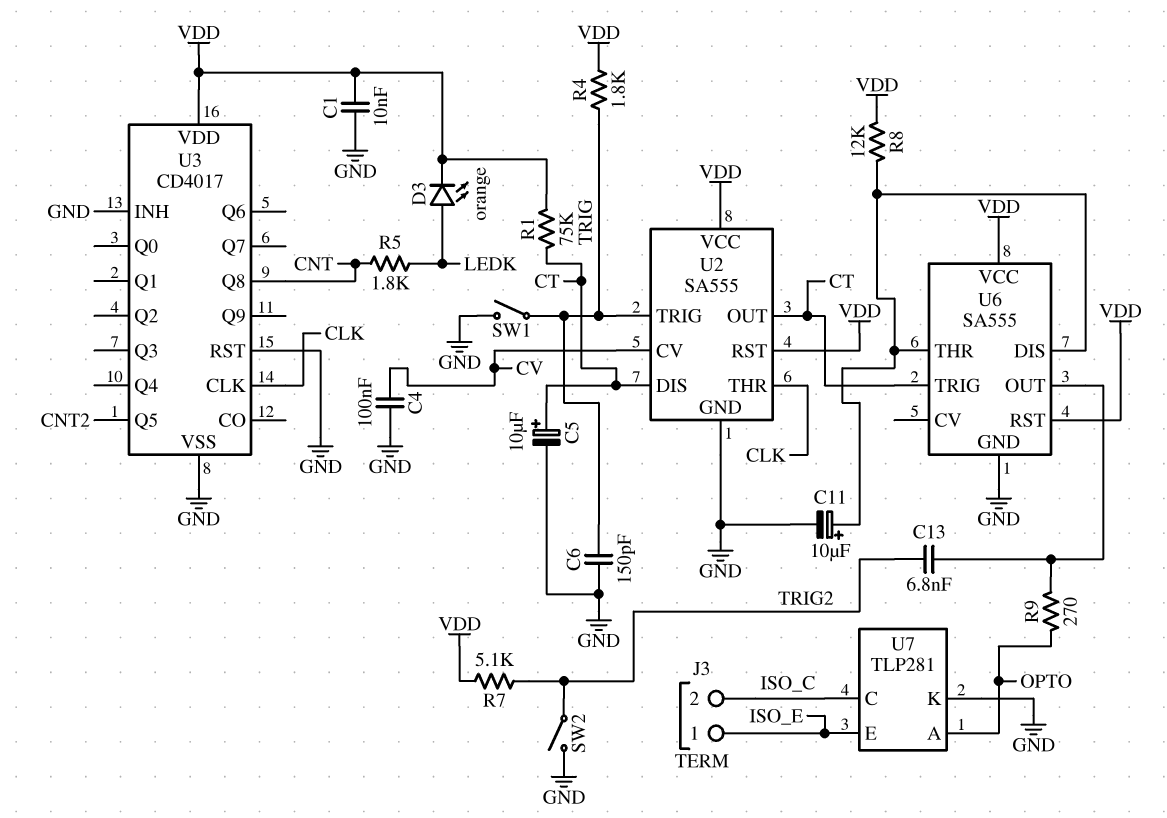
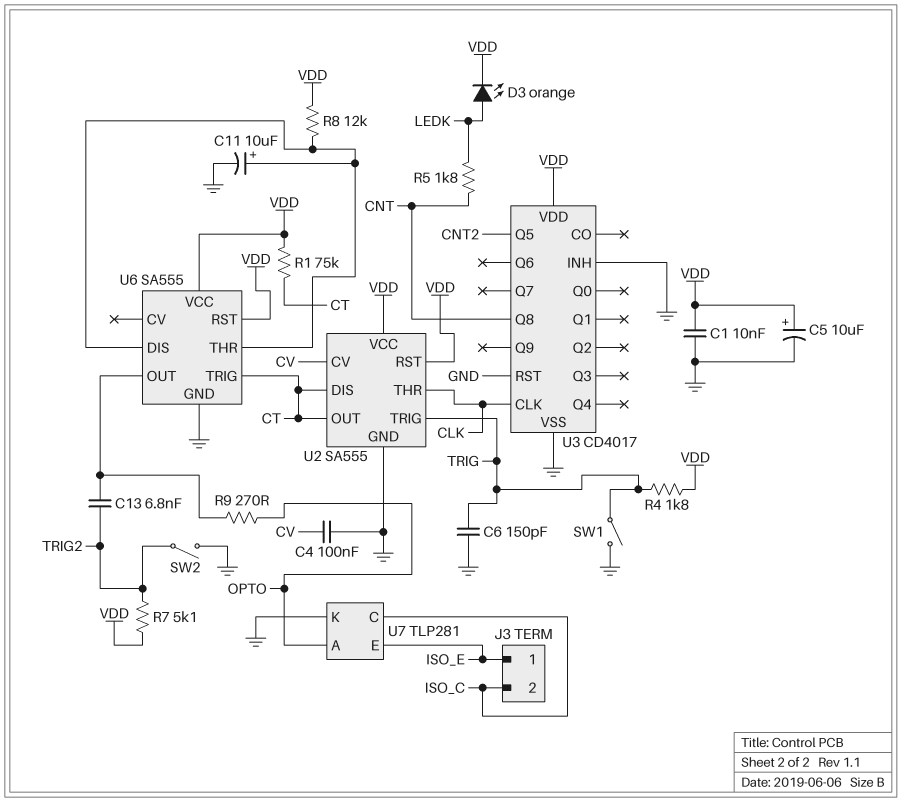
C5: 10uF (plus CT, minus GND) -> 10uF (plus VDD, minus GND)

